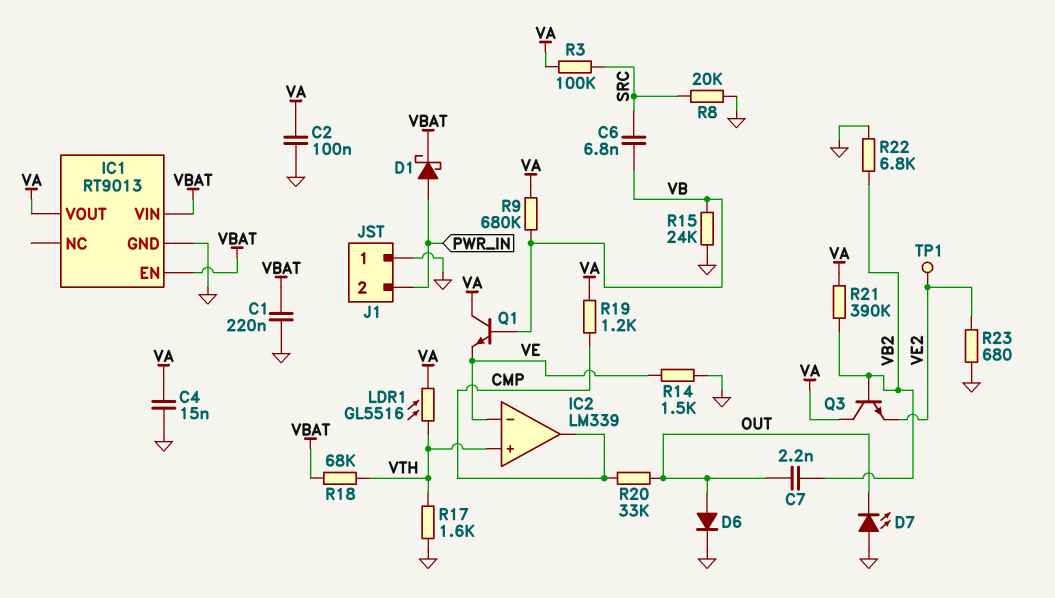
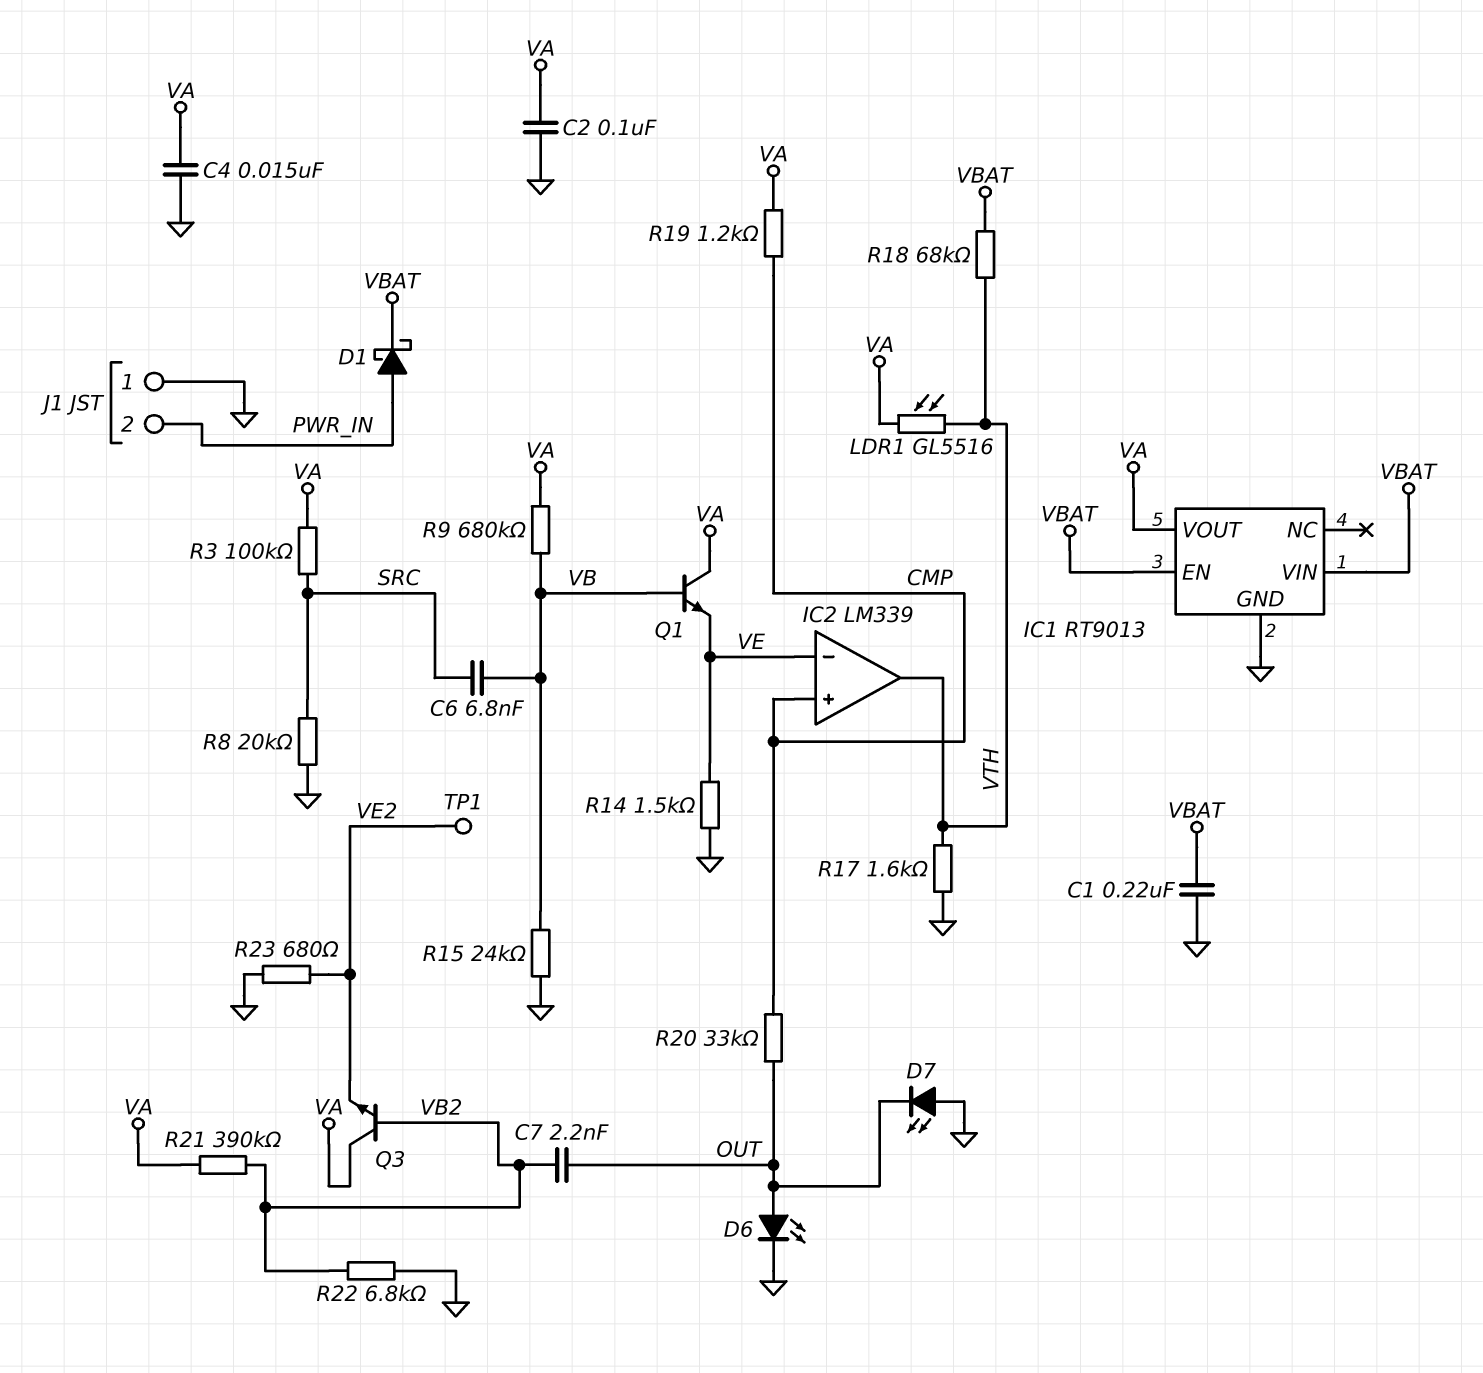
D6: diode (A OUT, K GND) -> LED (A OUT, K GND)
IC2 pin in+: VTH -> CMP
IC2 pin out: CMP -> VTH

